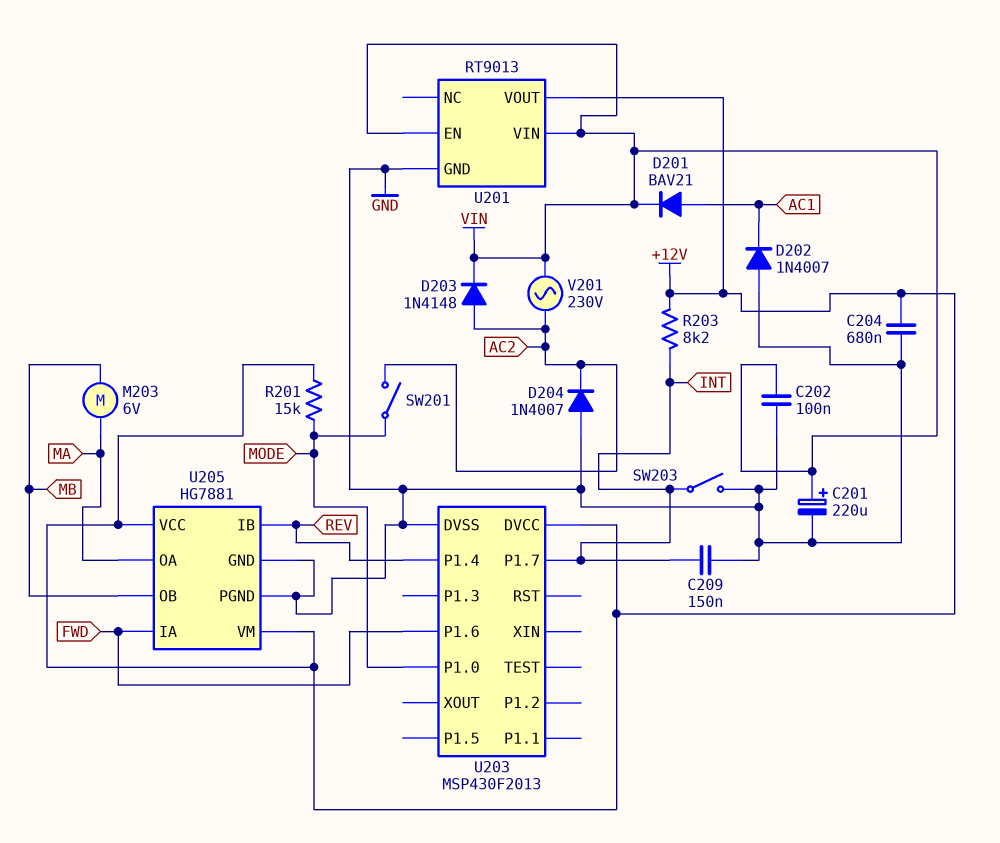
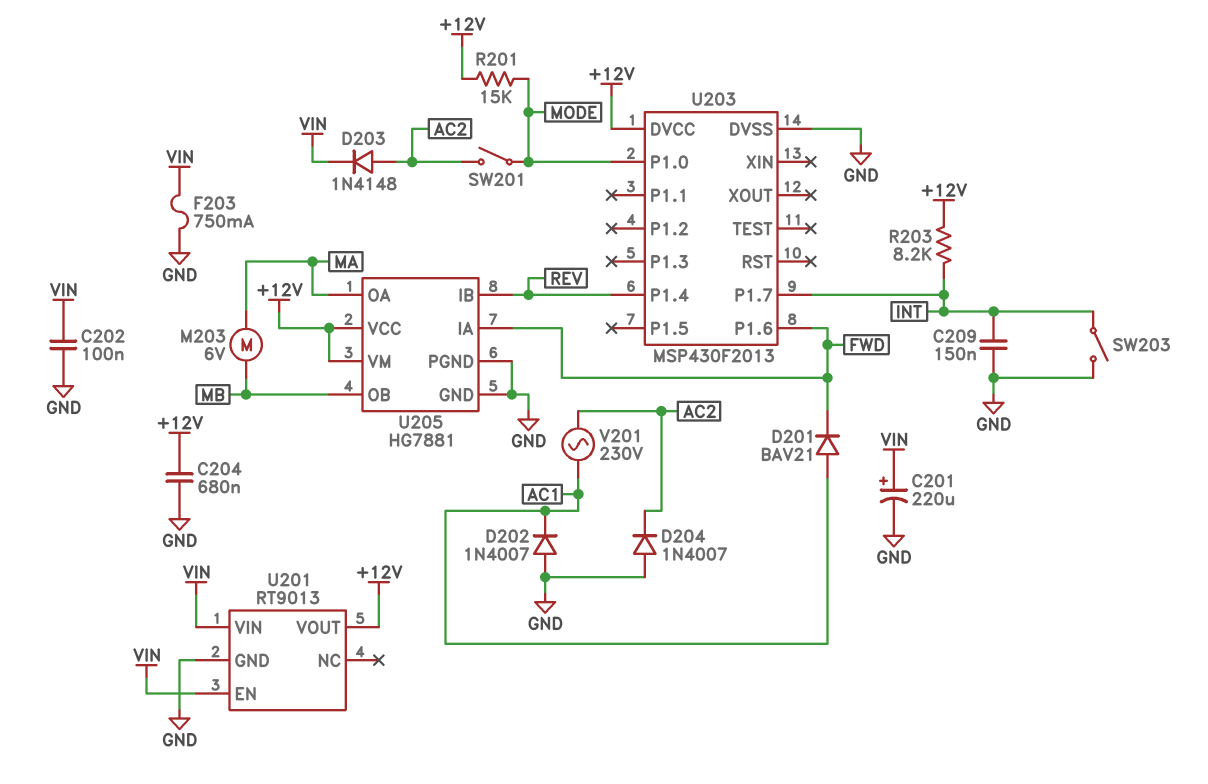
D201: diode BAV21 (A AC1, K VIN) -> diode BAV21 (A AC1, K FWD)
F203: none -> 750mA (GND, VIN)
V201: AC 230V (AC2, VIN) -> AC 230V (AC1, AC2)

